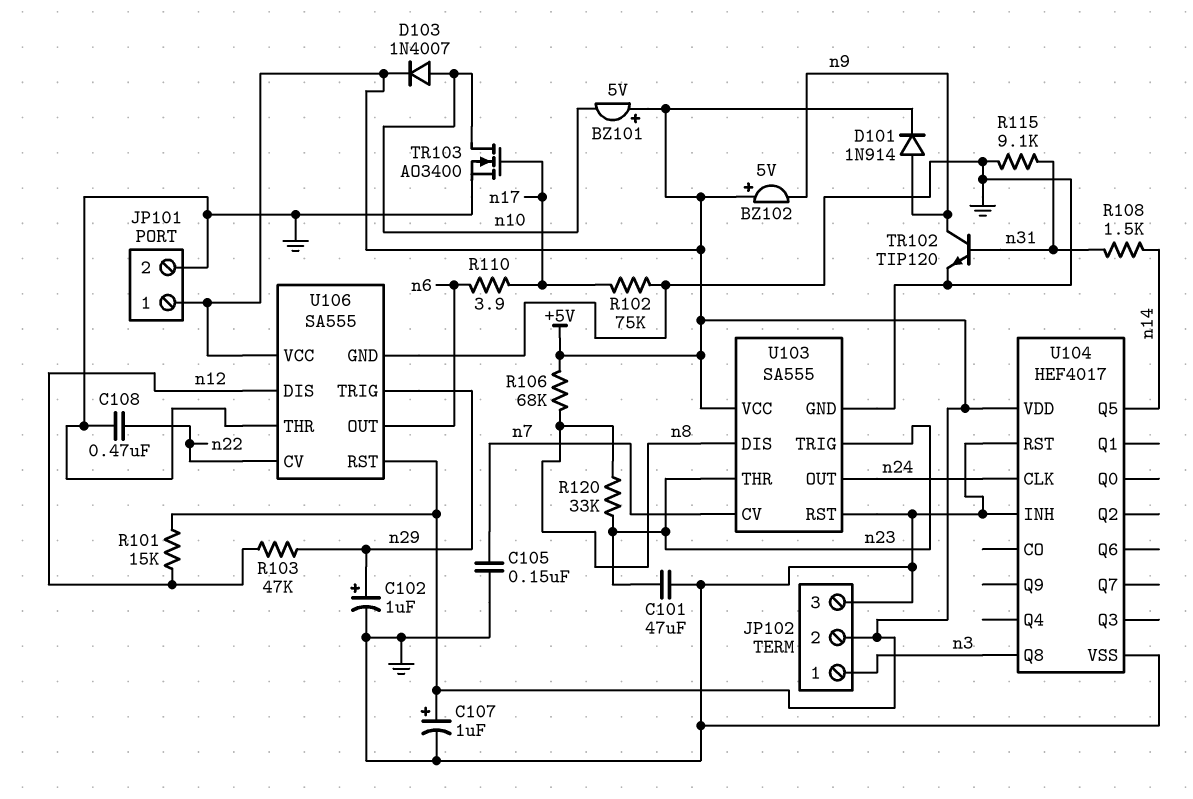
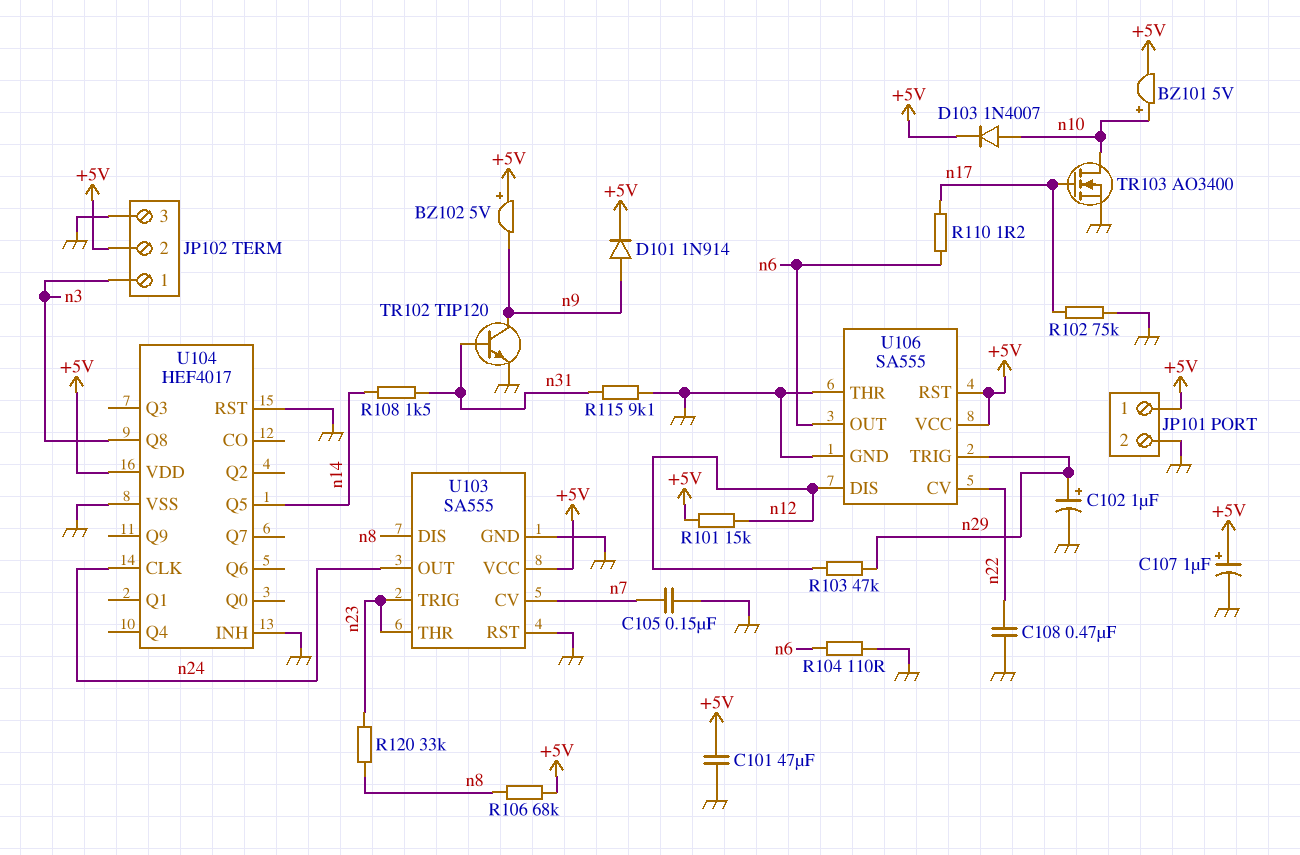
BZ101: buzzer 5V (plus +5V, minus n10) -> buzzer 5V (plus n10, minus +5V)
C101: 47uF (GND, n23) -> 47uF (+5V, GND)
R104: none -> 110 (GND, n6)
R110: 3.9 (n6, n17) -> 1.2 (n6, n17)

